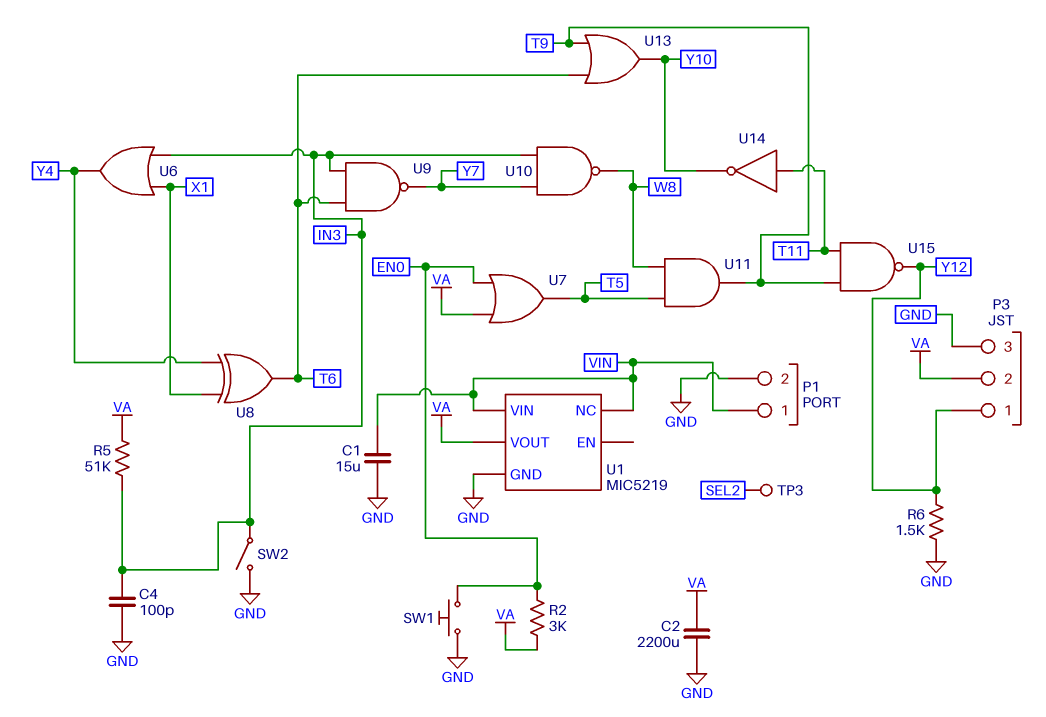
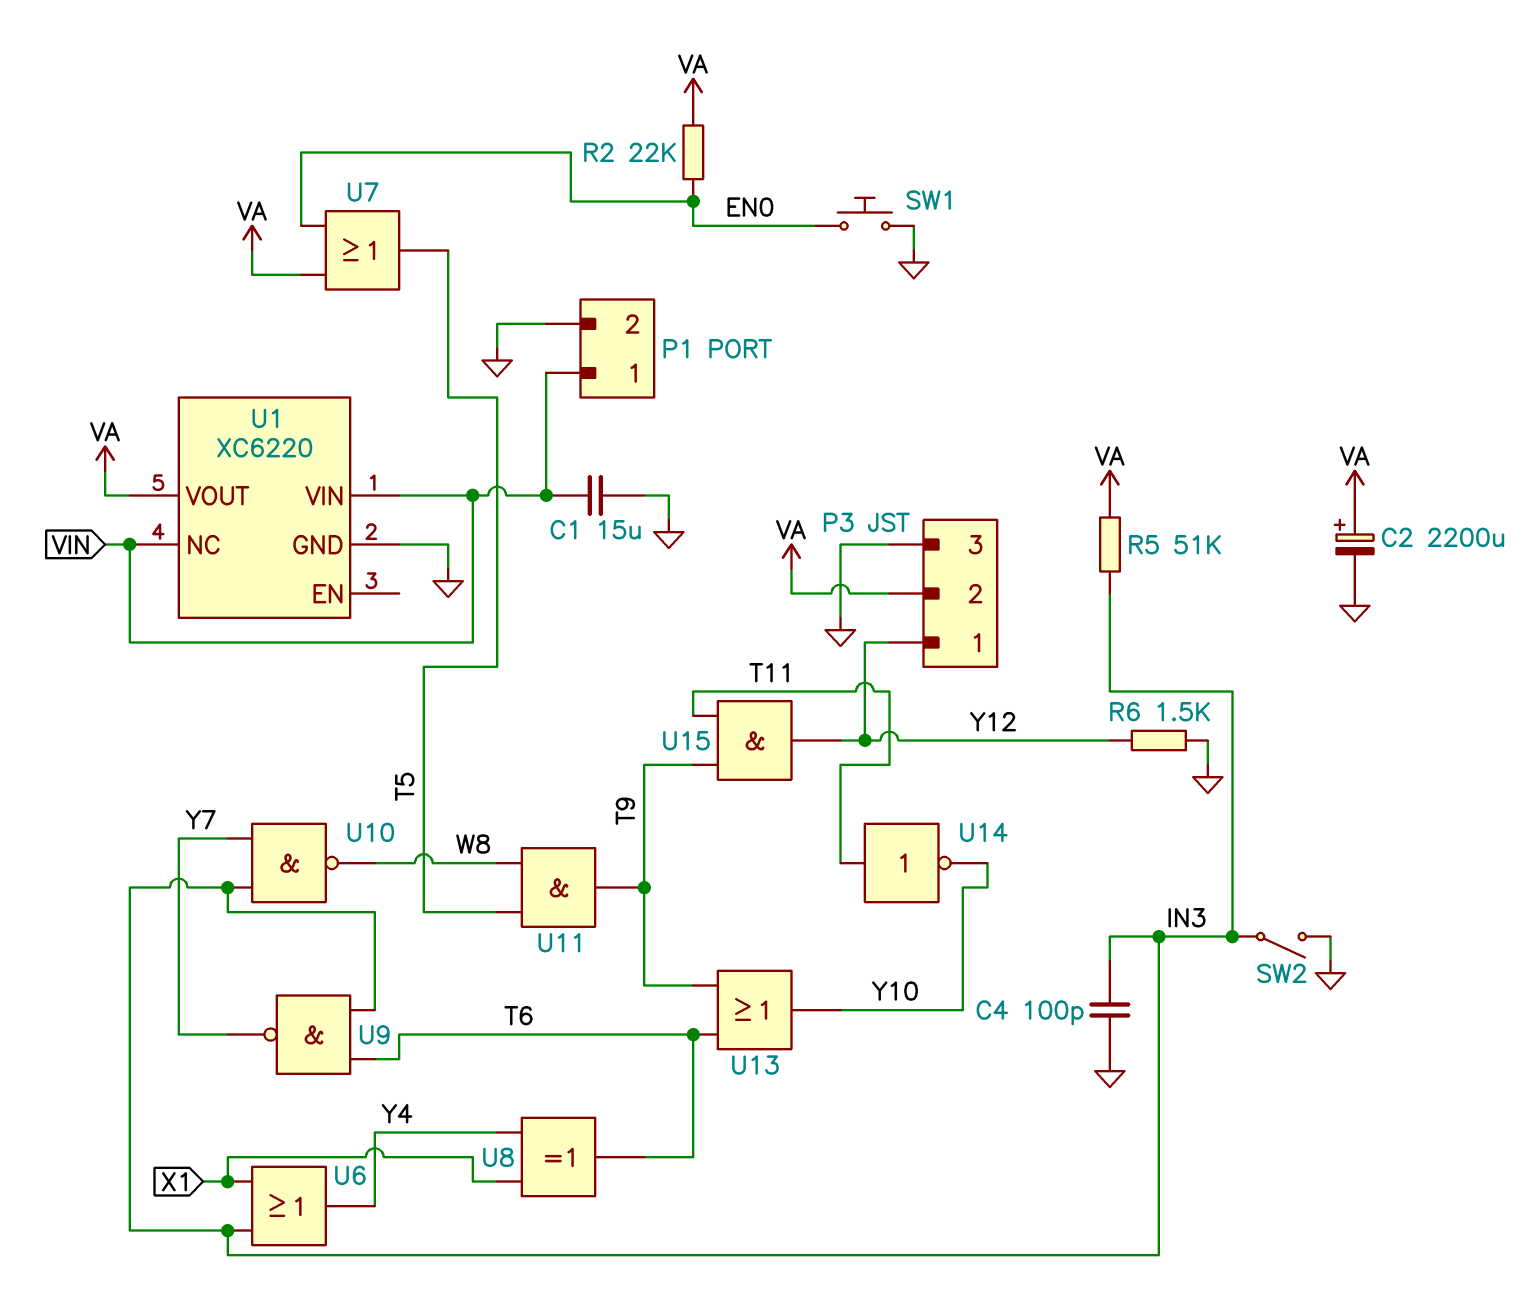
C2: 2200uF (GND, VA) -> 2200uF (plus VA, minus GND)
R2: 3k (EN0, VA) -> 22k (EN0, VA)
TP3: test point (SEL2) -> none
U1: MIC5219 -> XC6220
U15: NAND (in T9, in T11, out Y12) -> AND (in T9, in T11, out Y12)

